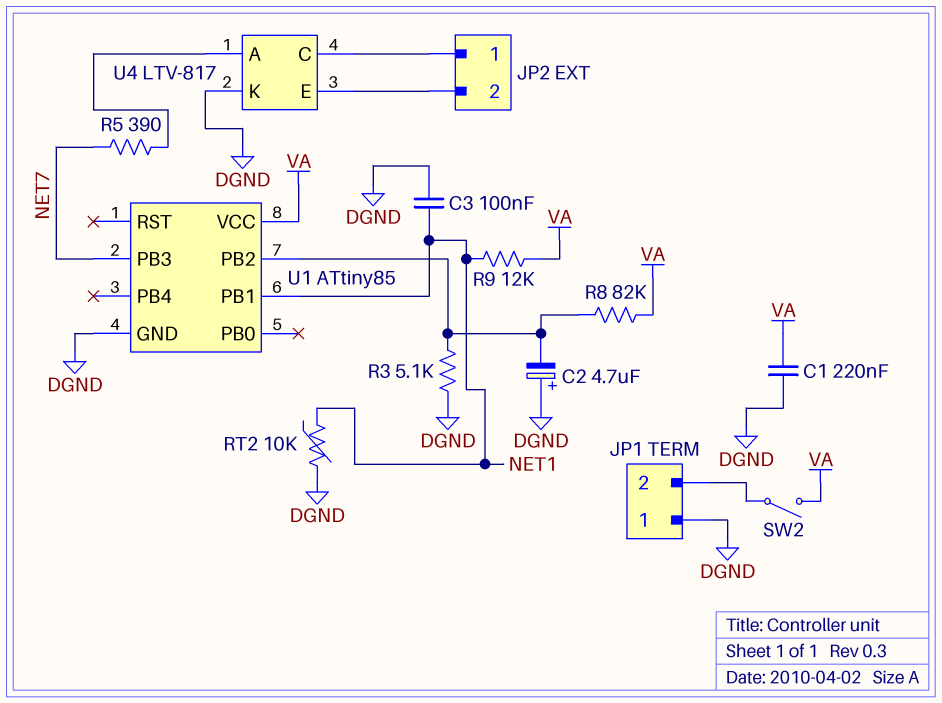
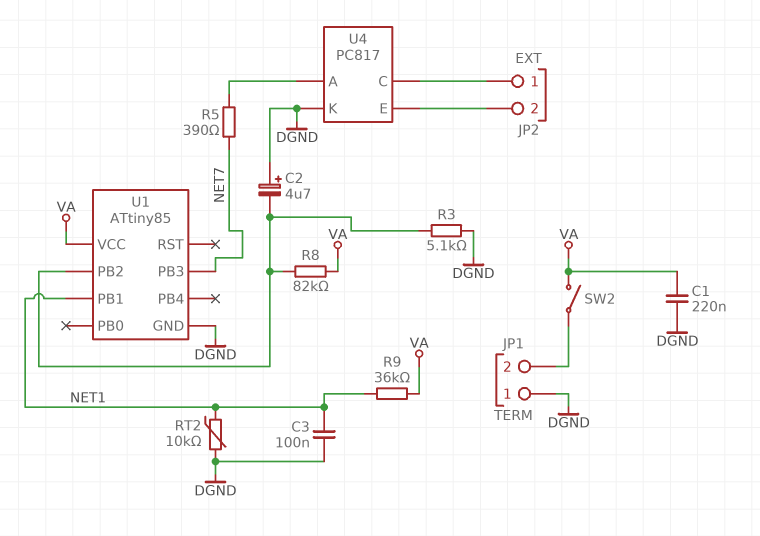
R9: 12k (NET1, VA) -> 36k (NET1, VA)
U4: LTV-817 -> PC817

